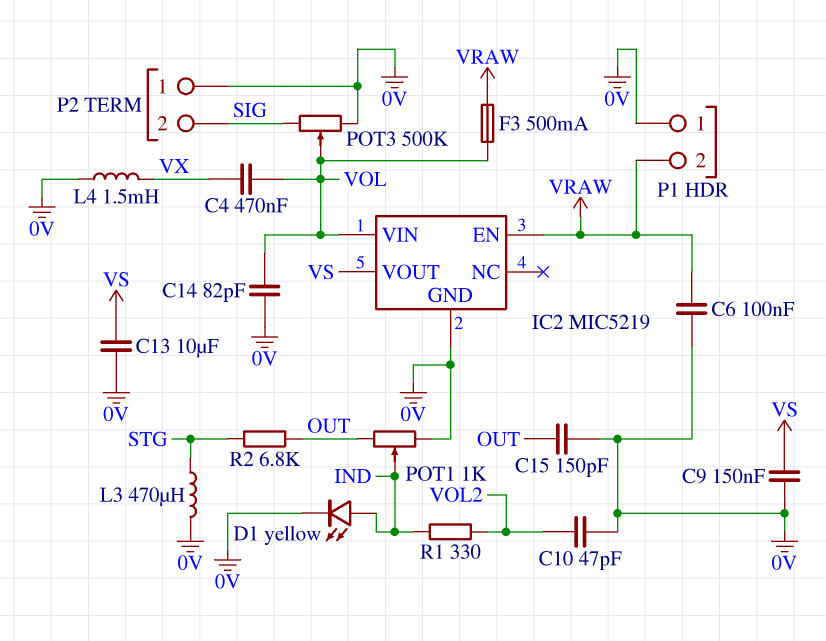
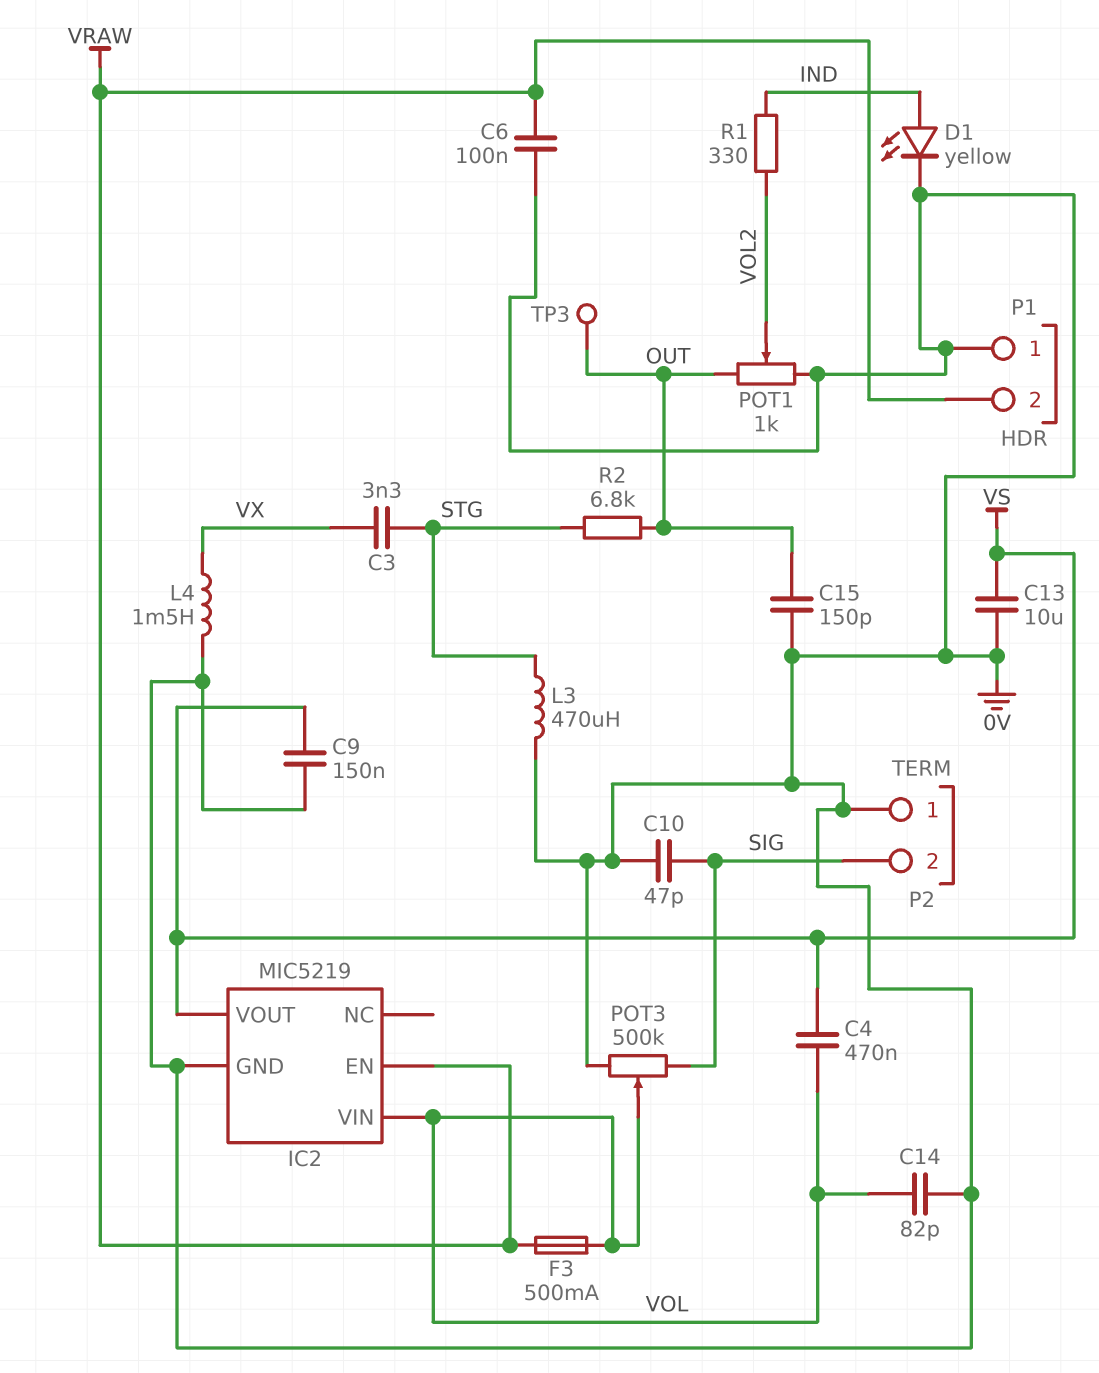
C3: none -> 3.3nF (STG, VX)
C4: 470nF (VOL, VX) -> 470nF (VOL, VS)
C10: 47pF (0V, VOL2) -> 47pF (0V, SIG)
POT1: 1k (0V, OUT, wiper IND) -> 1k (0V, OUT, wiper VOL2)
TP3: none -> test point (OUT)

